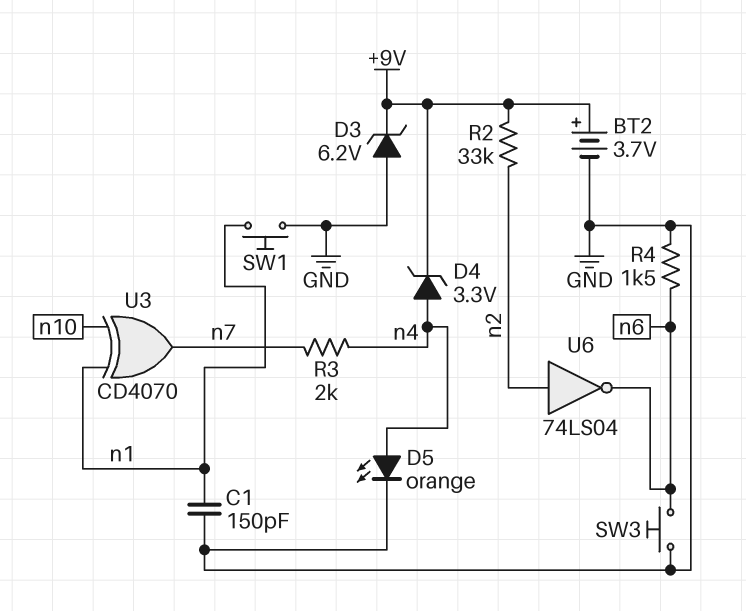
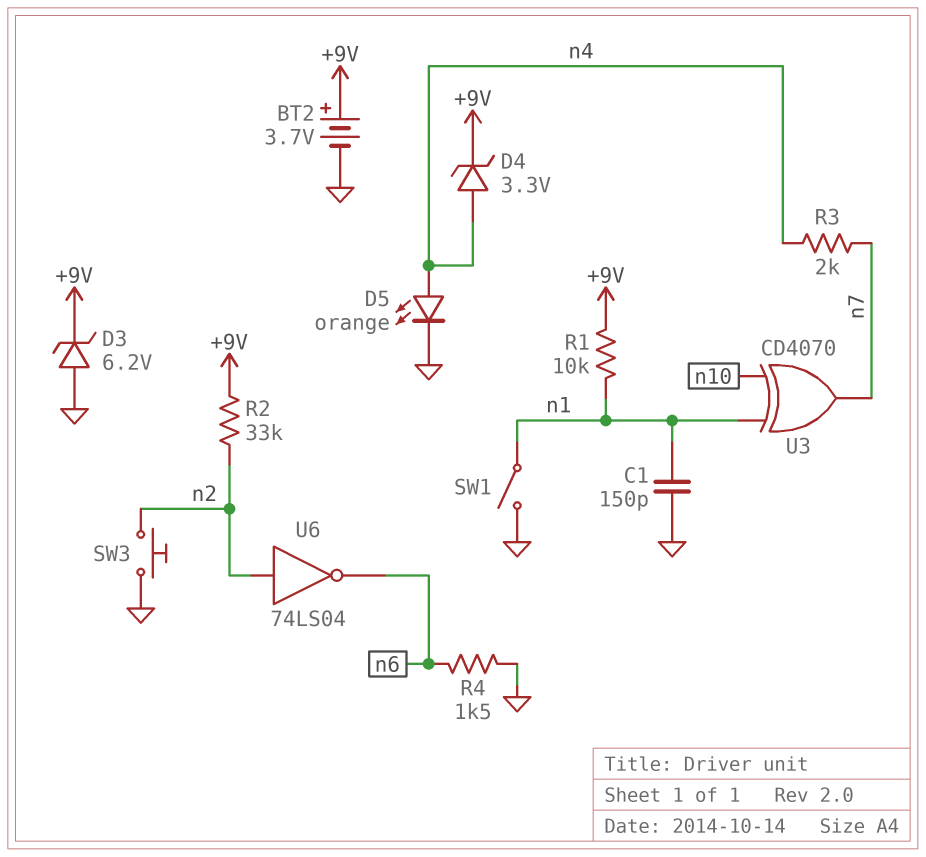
R1: none -> 10k (+9V, n1)
SW1: button (GND, n1) -> switch (GND, n1)
SW3: button (GND, n6) -> button (GND, n2)

